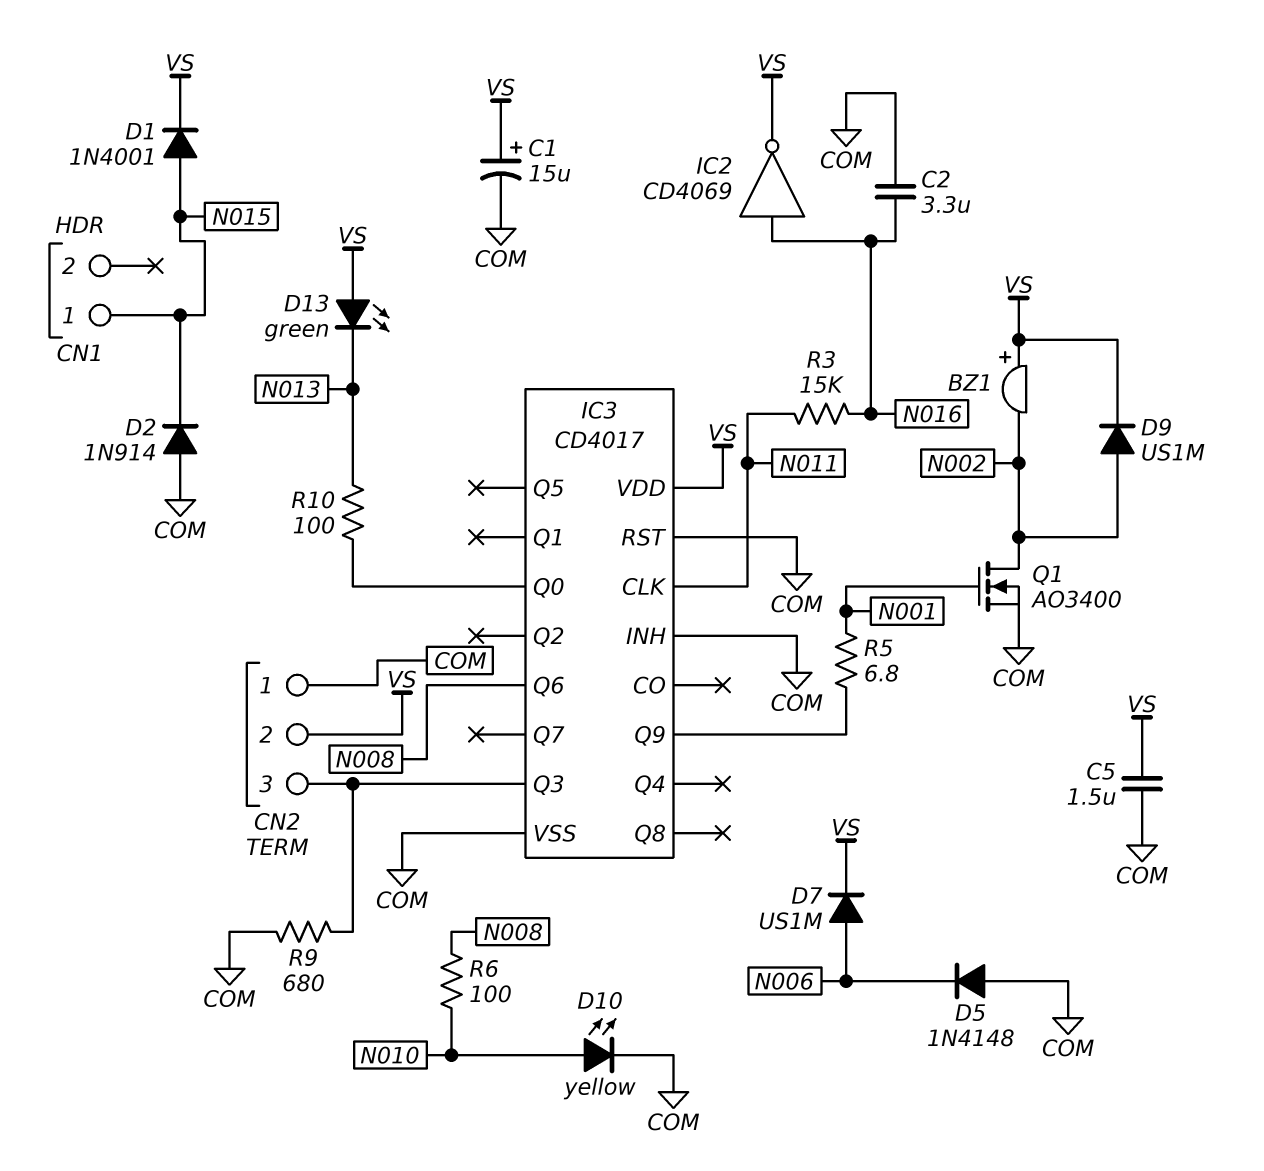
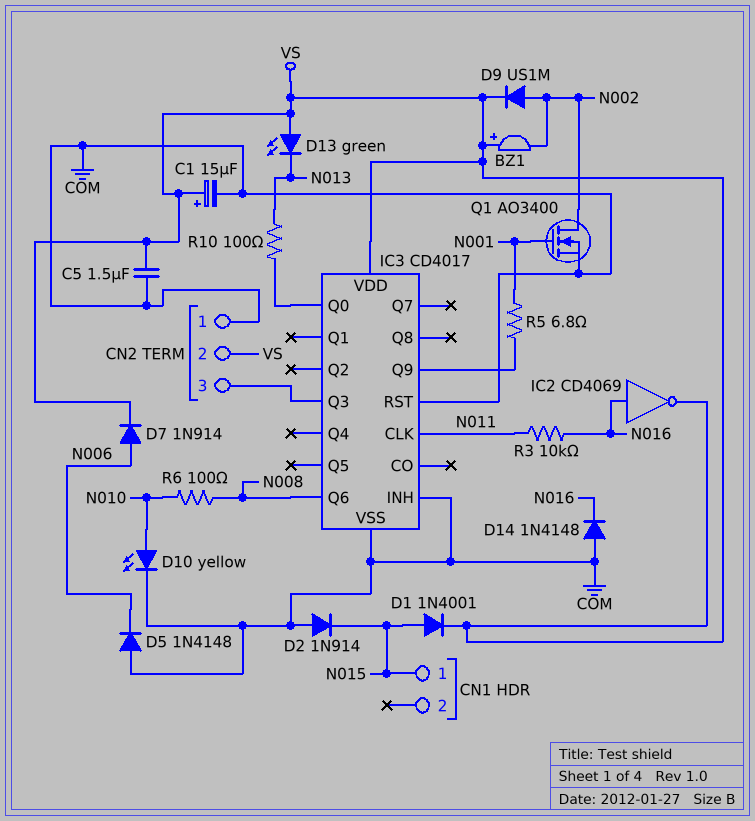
C2: 3.3uF (COM, N016) -> none
D7: diode US1M (A N006, K VS) -> diode 1N914 (A N006, K VS)
D14: none -> diode 1N4148 (A COM, K N016)
R3: 15k (N011, N016) -> 10k (N011, N016)
R9: 680 (CN2/3, COM) -> none

